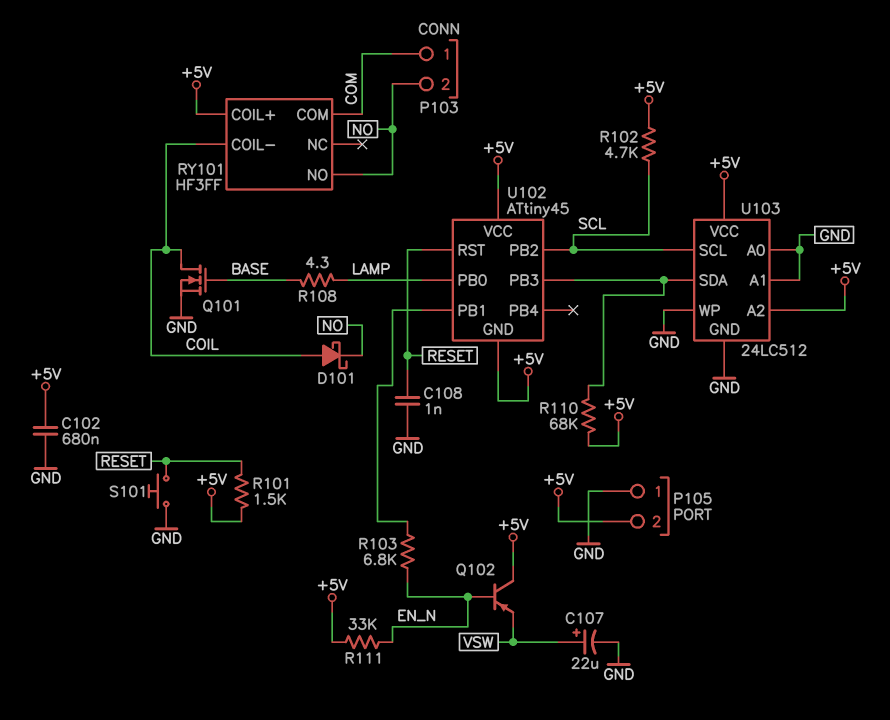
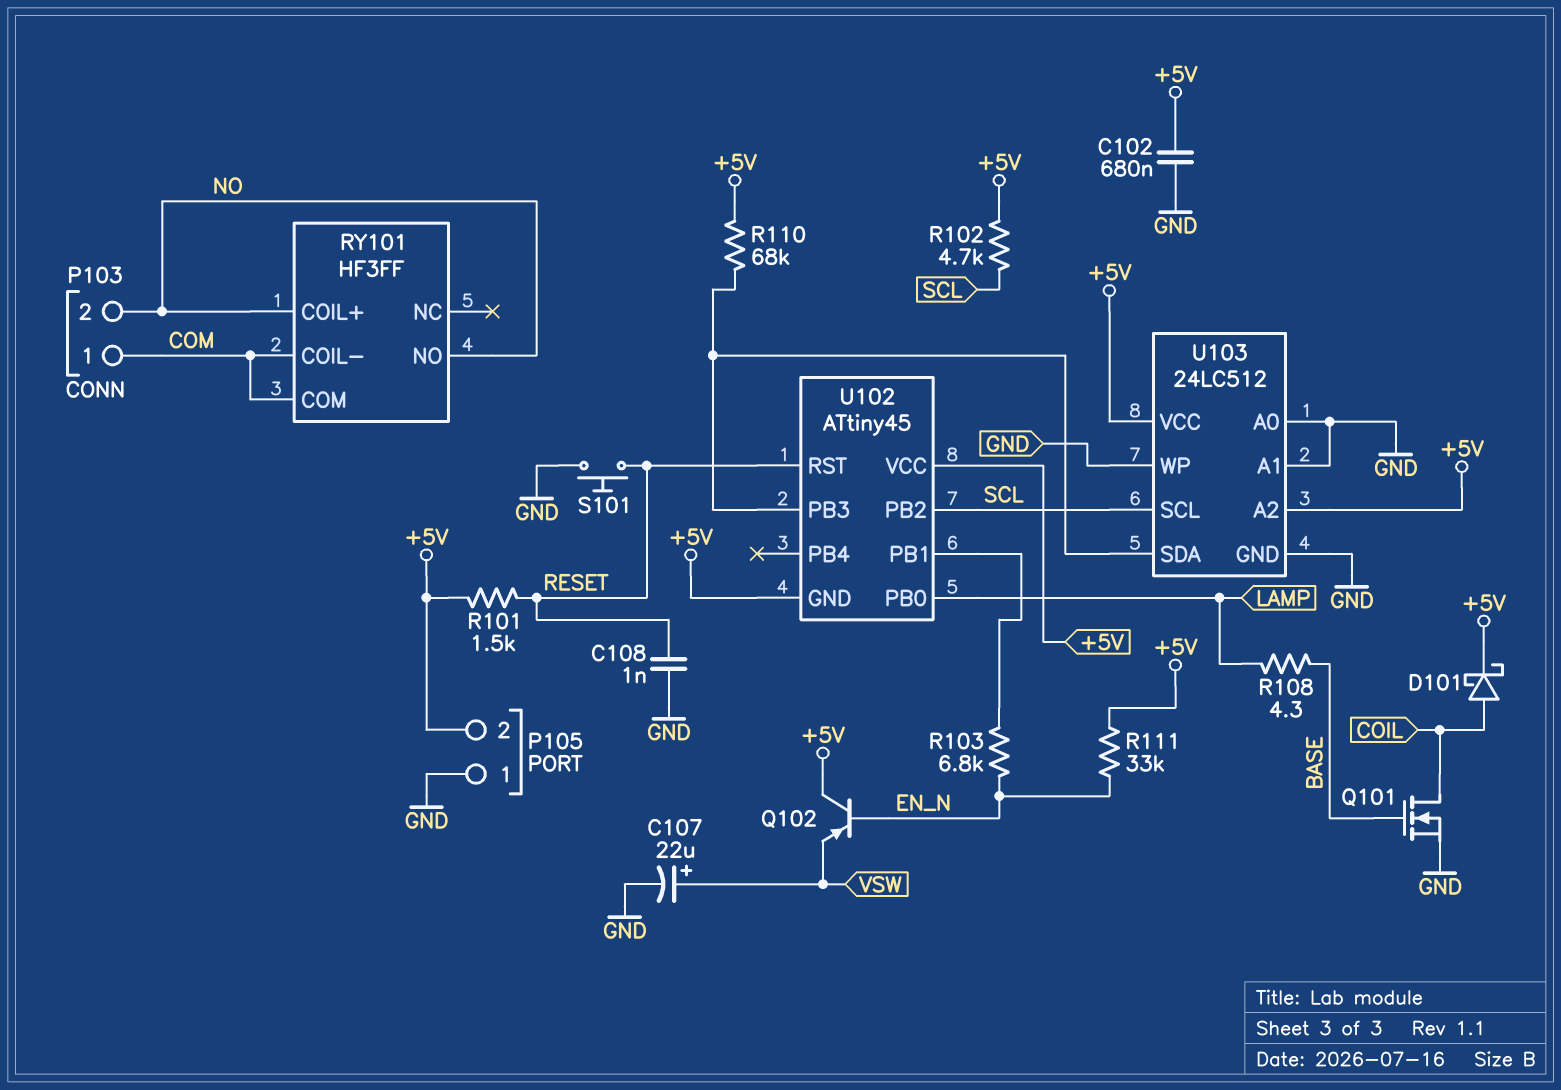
D101: schottky (A COIL, K NO) -> schottky (A COIL, K +5V)
RY101 pin COIL+: +5V -> NO
RY101 pin COIL-: COIL -> COM

